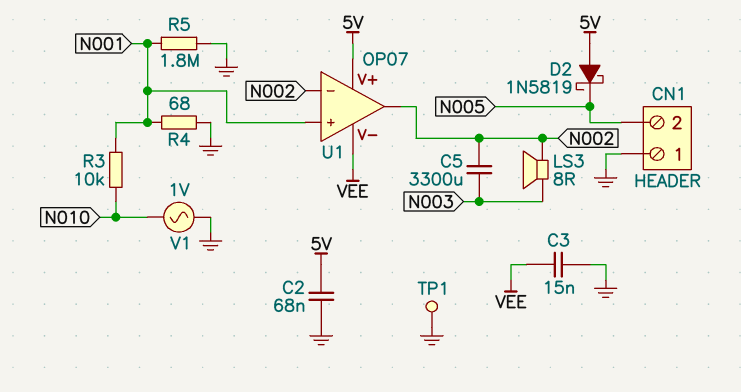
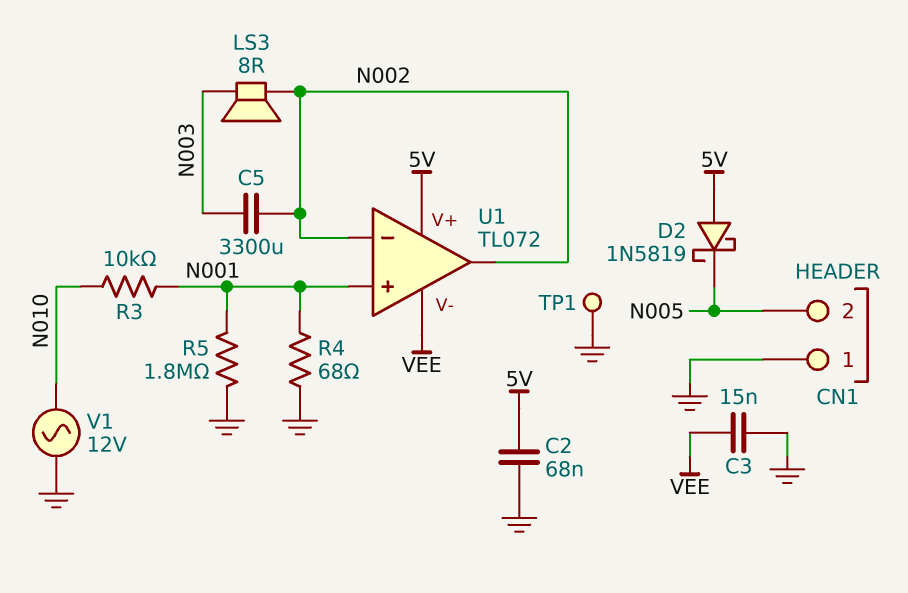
U1: OP07 -> TL072
V1: AC 1V (GND, N010) -> AC 12V (GND, N010)

